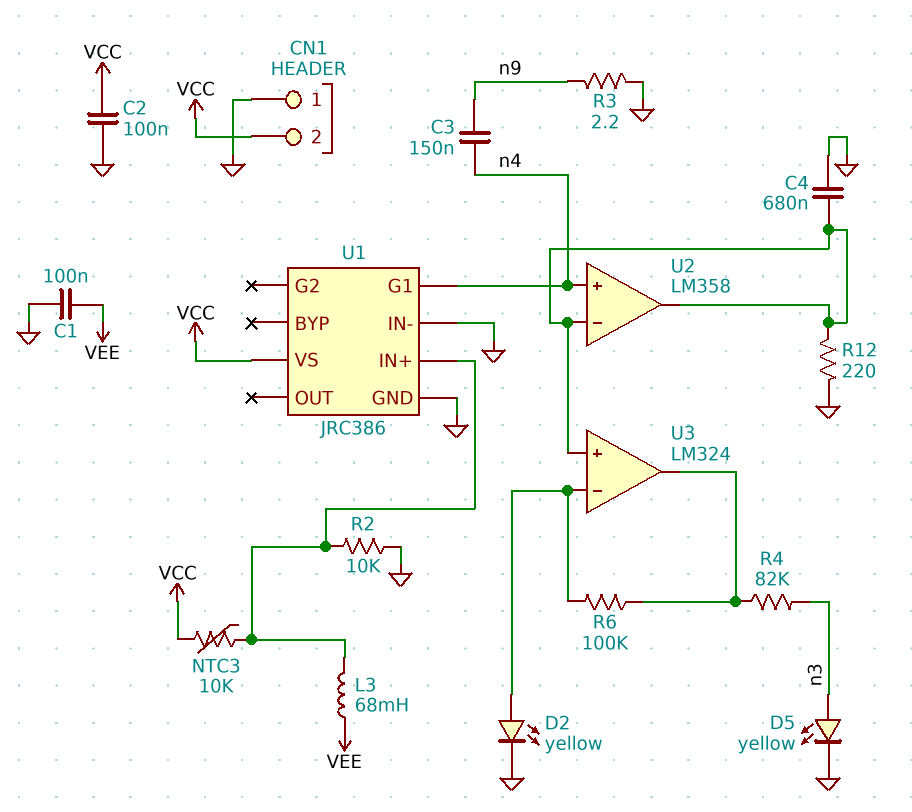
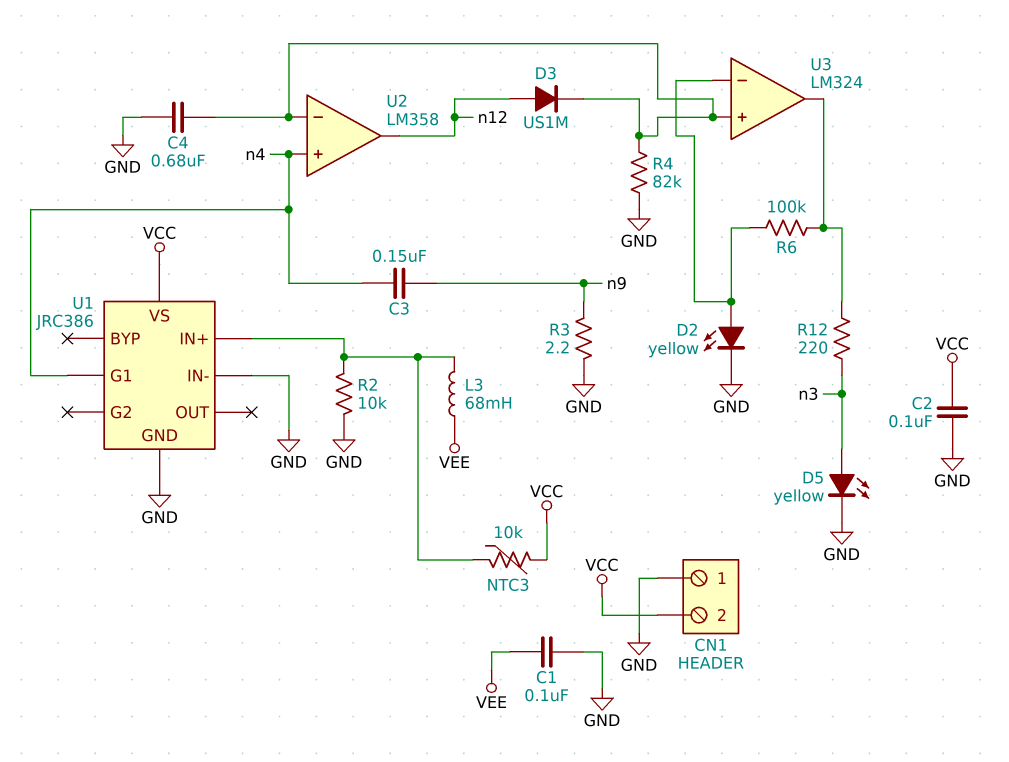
D3: none -> diode US1M (A n12, K U2/in-)
R4: 82k (U3/out, n3) -> 82k (GND, U2/in-)
R12: 220 (GND, U2/in-) -> 220 (U3/out, n3)
U2 pin out: U2/in- -> n12

